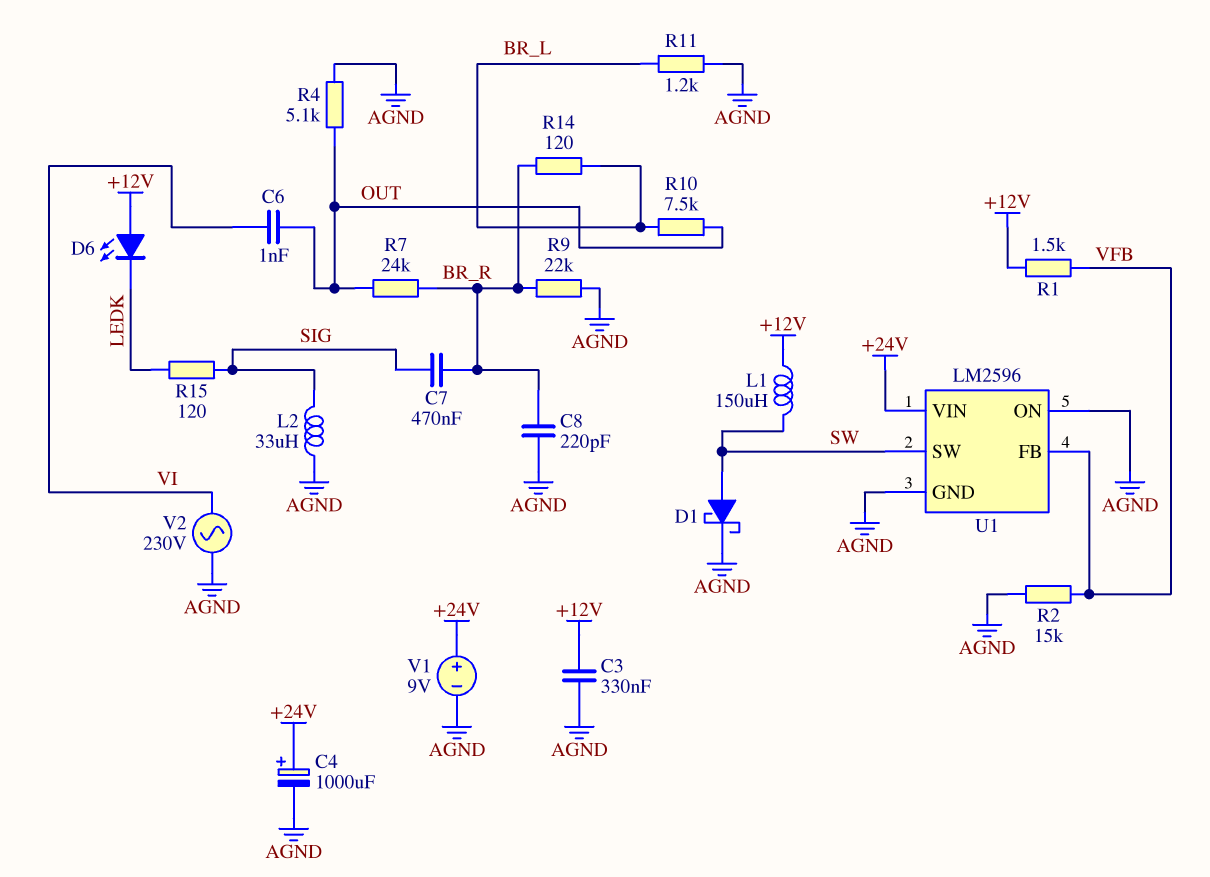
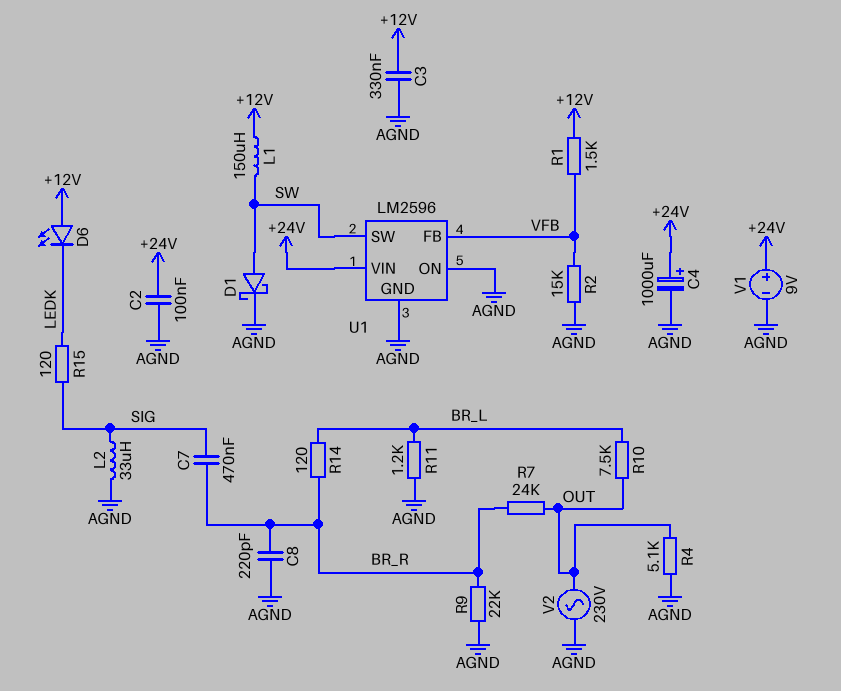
C2: none -> 100nF (+24V, AGND)
C6: 1nF (OUT, VI) -> none
V2: AC 230V (AGND, VI) -> AC 230V (AGND, OUT)

